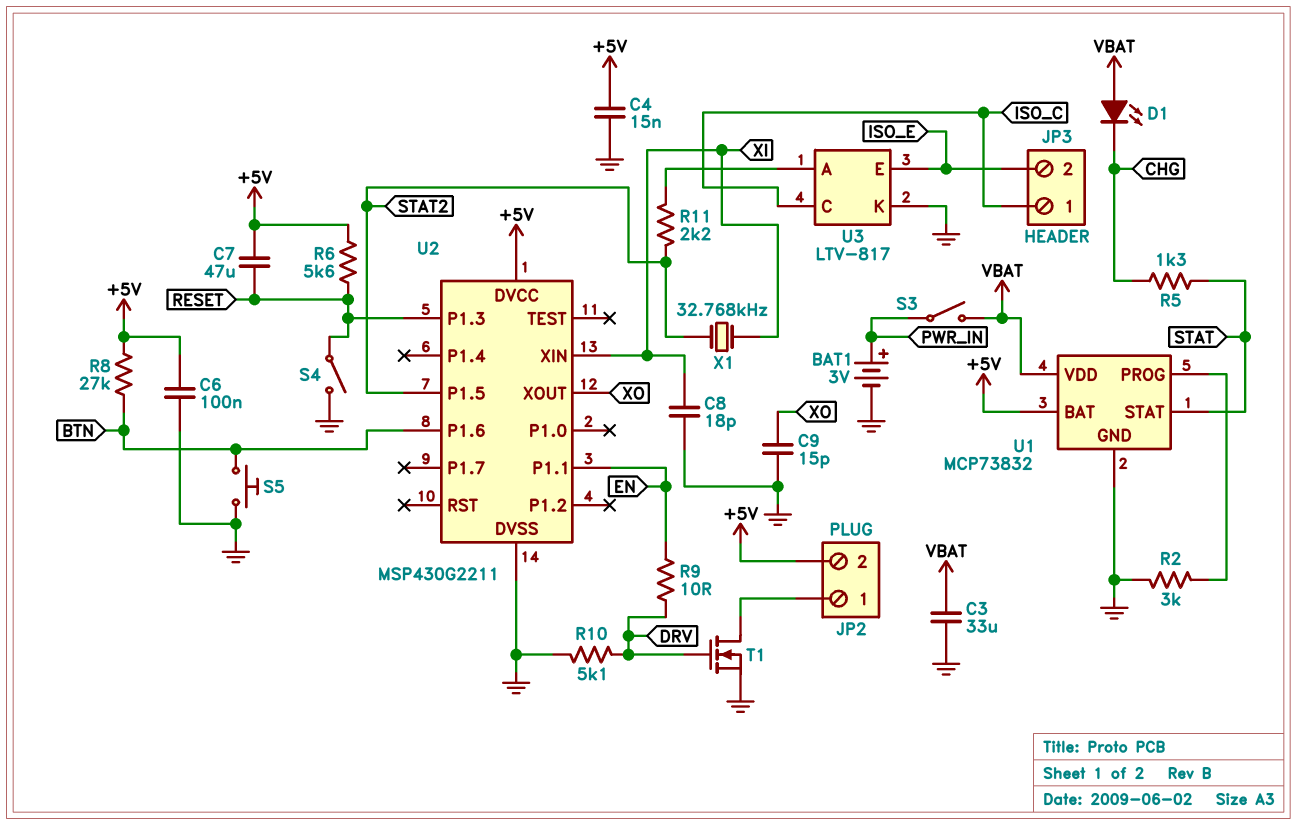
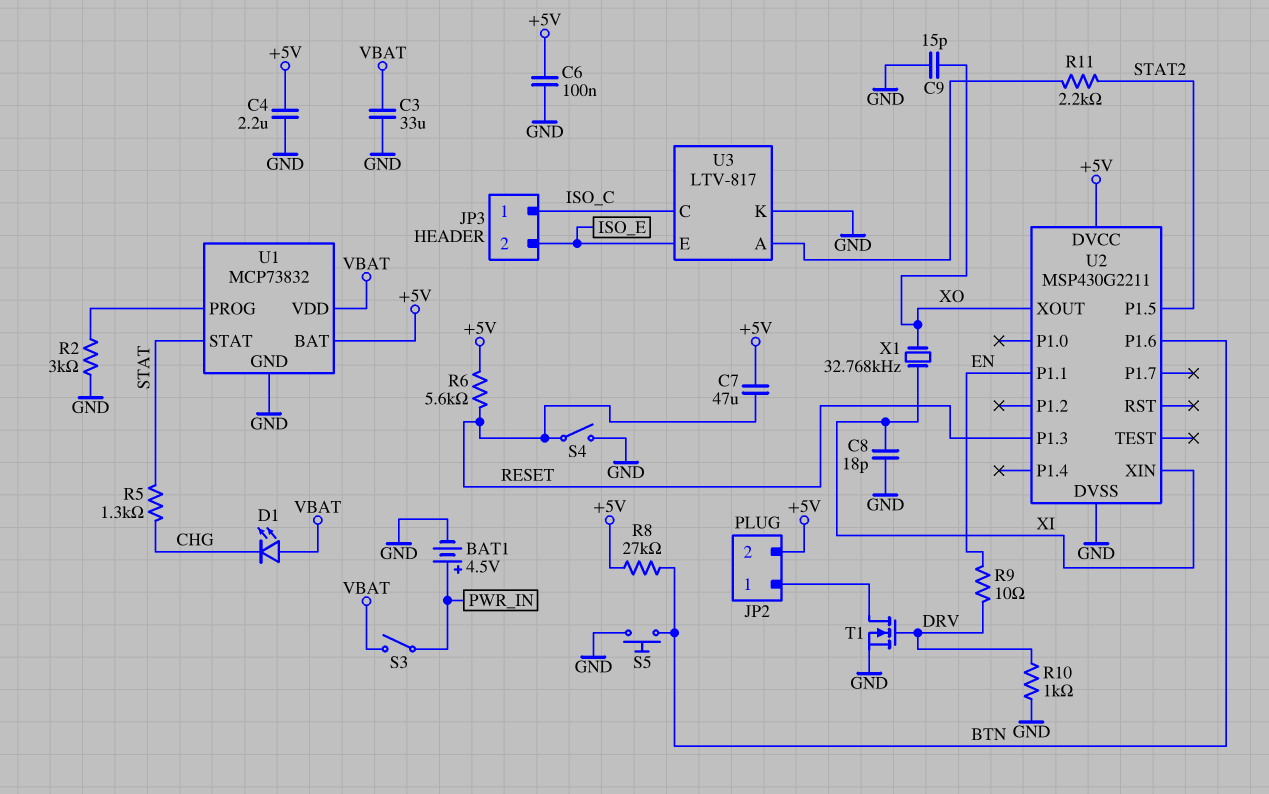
BAT1: 3V (plus PWR_IN, minus GND) -> 4.5V (plus PWR_IN, minus GND)
C4: 15nF (+5V, GND) -> 2.2uF (+5V, GND)
R10: 5.1k (DRV, GND) -> 1k (DRV, GND)
X1: 32.768kHz (STAT2, XI) -> 32.768kHz (XI, XO)

